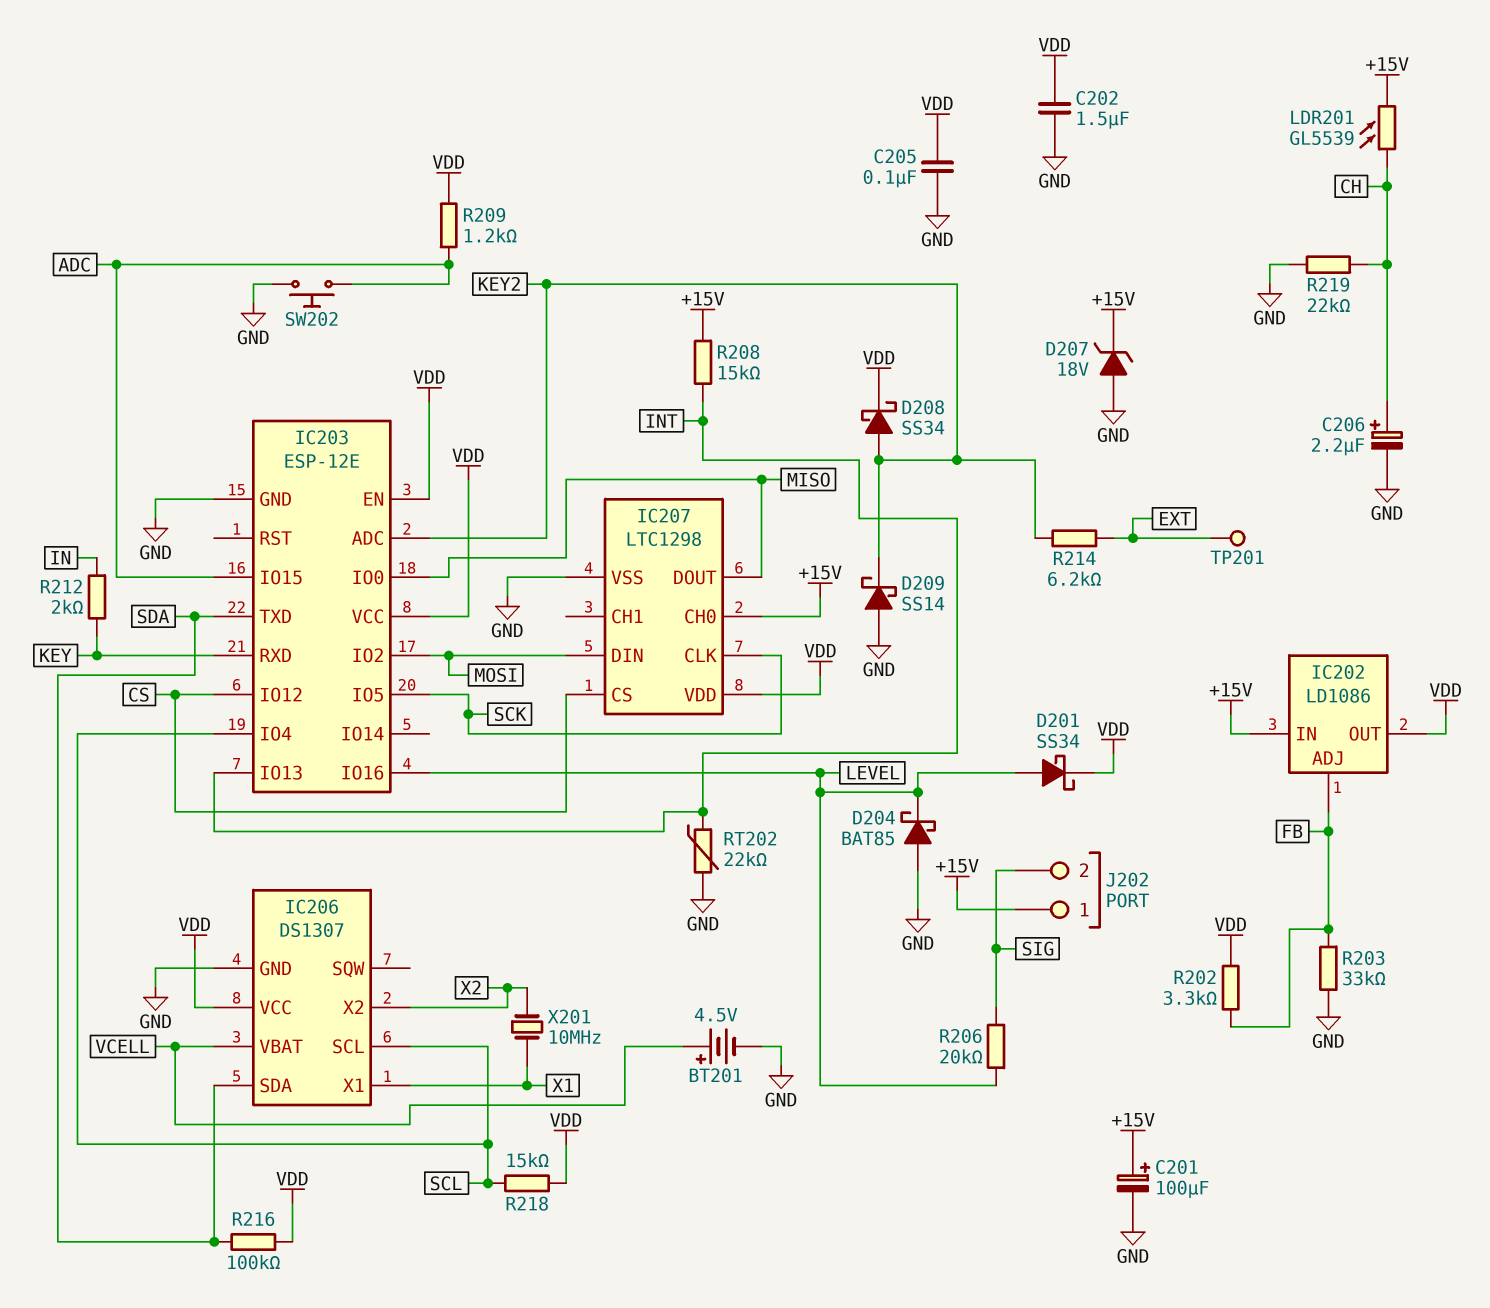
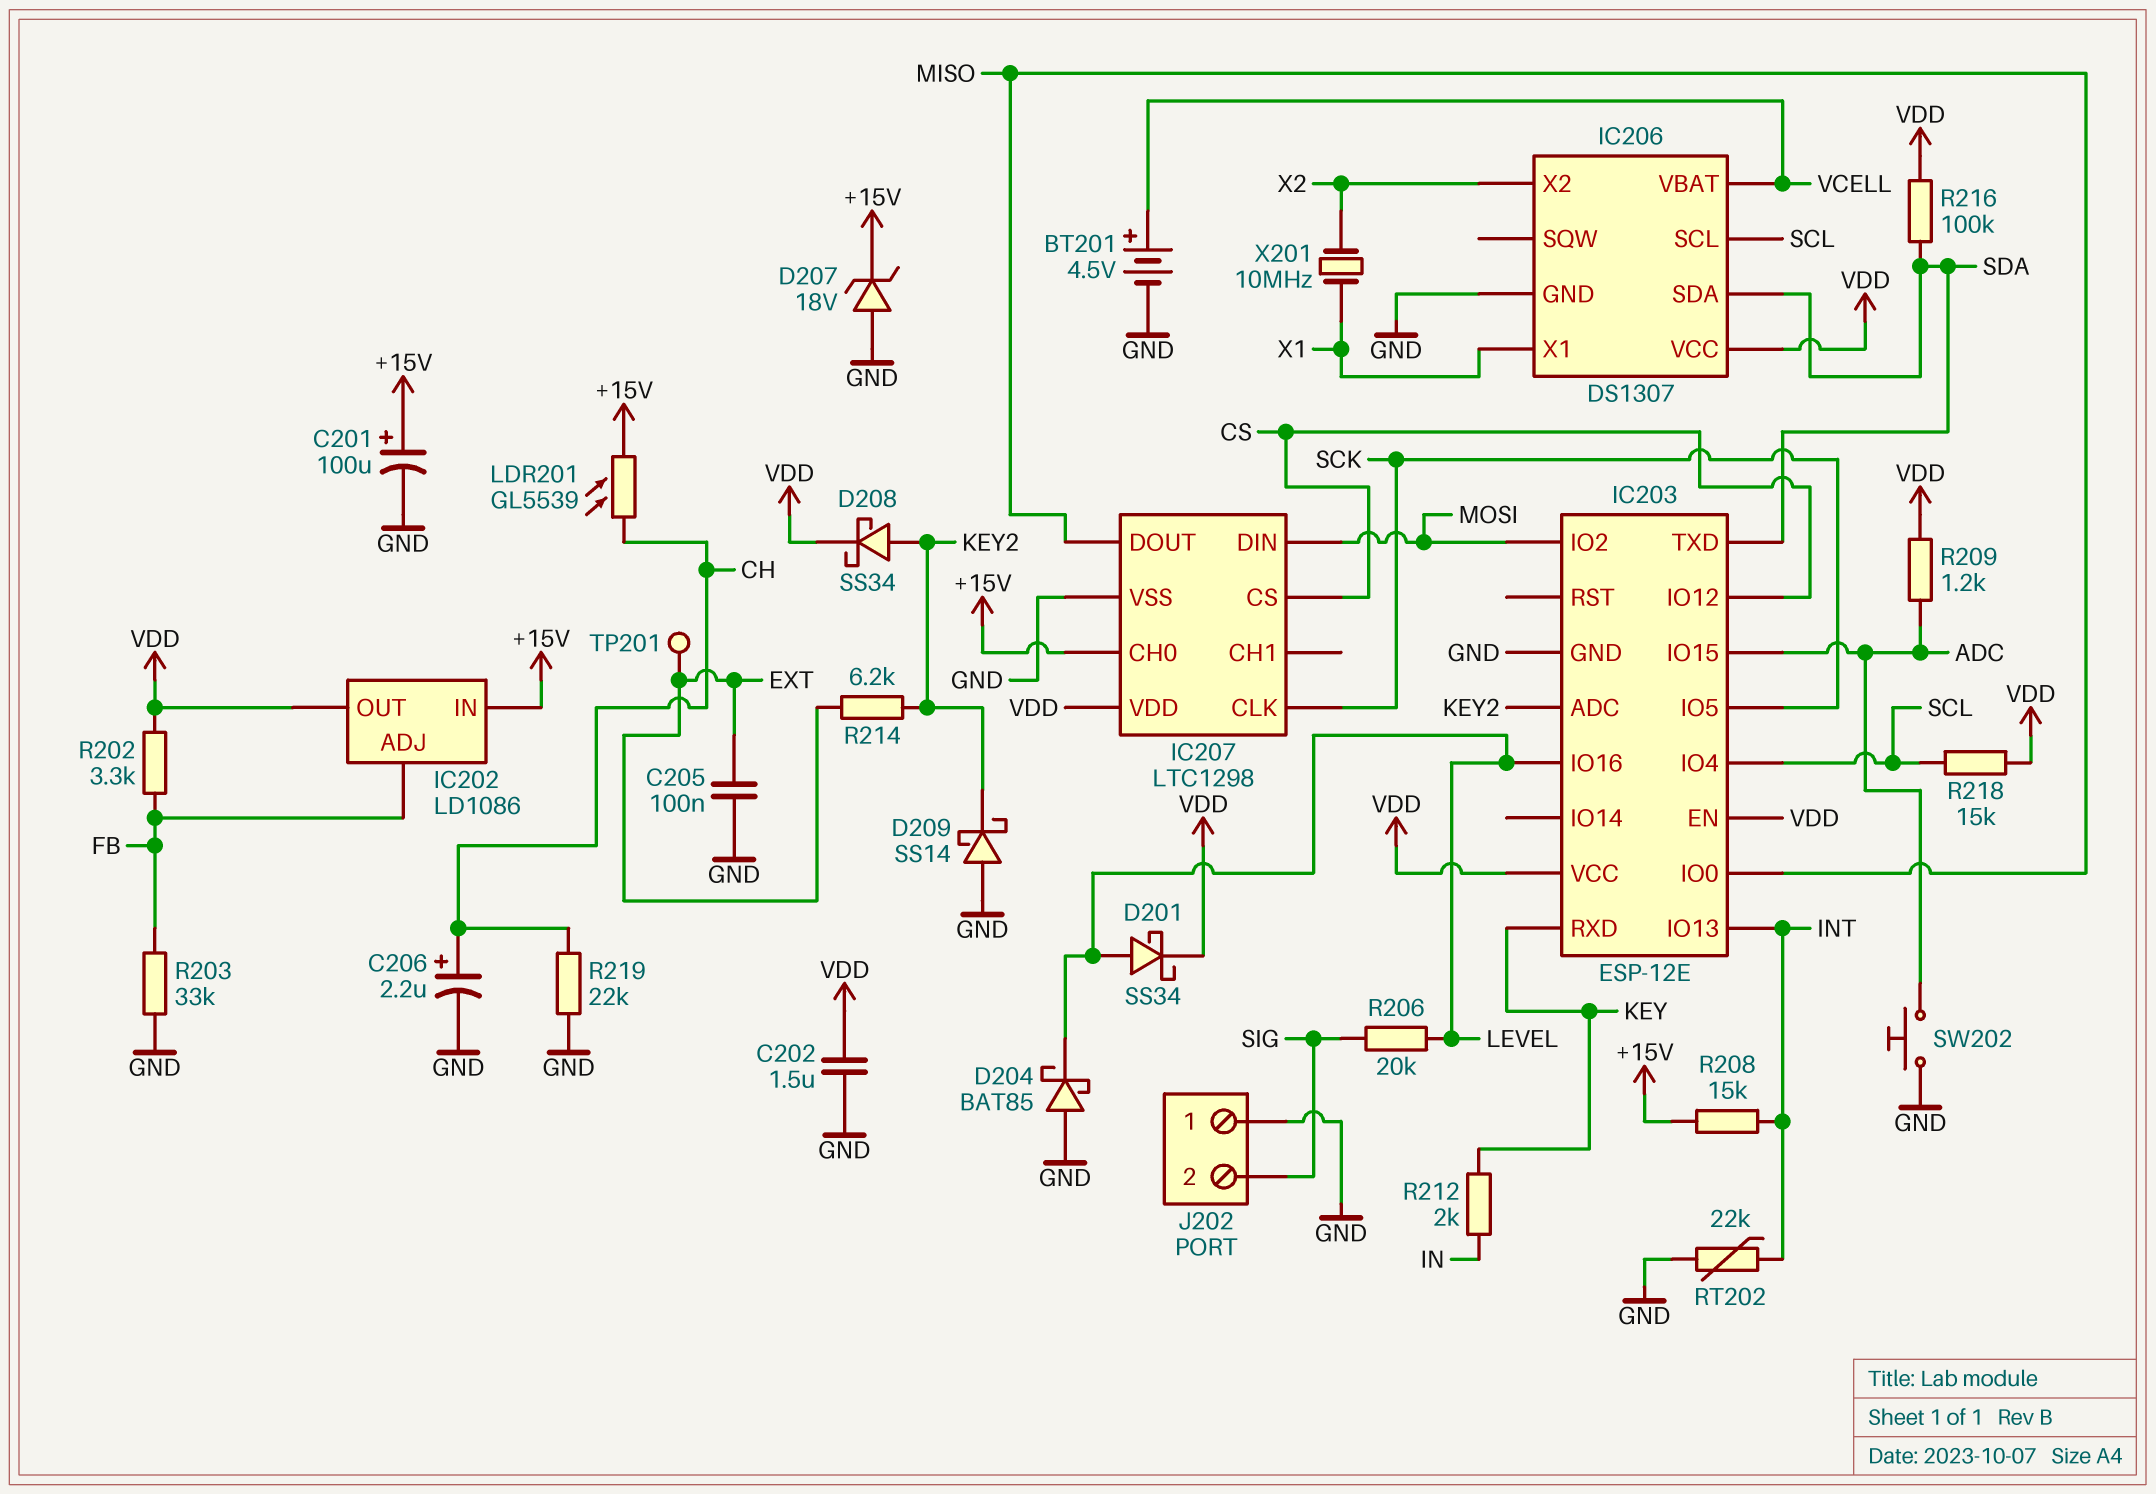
C205: 100nF (GND, VDD) -> 100nF (EXT, GND)
J202 pin 1: +15V -> GND

